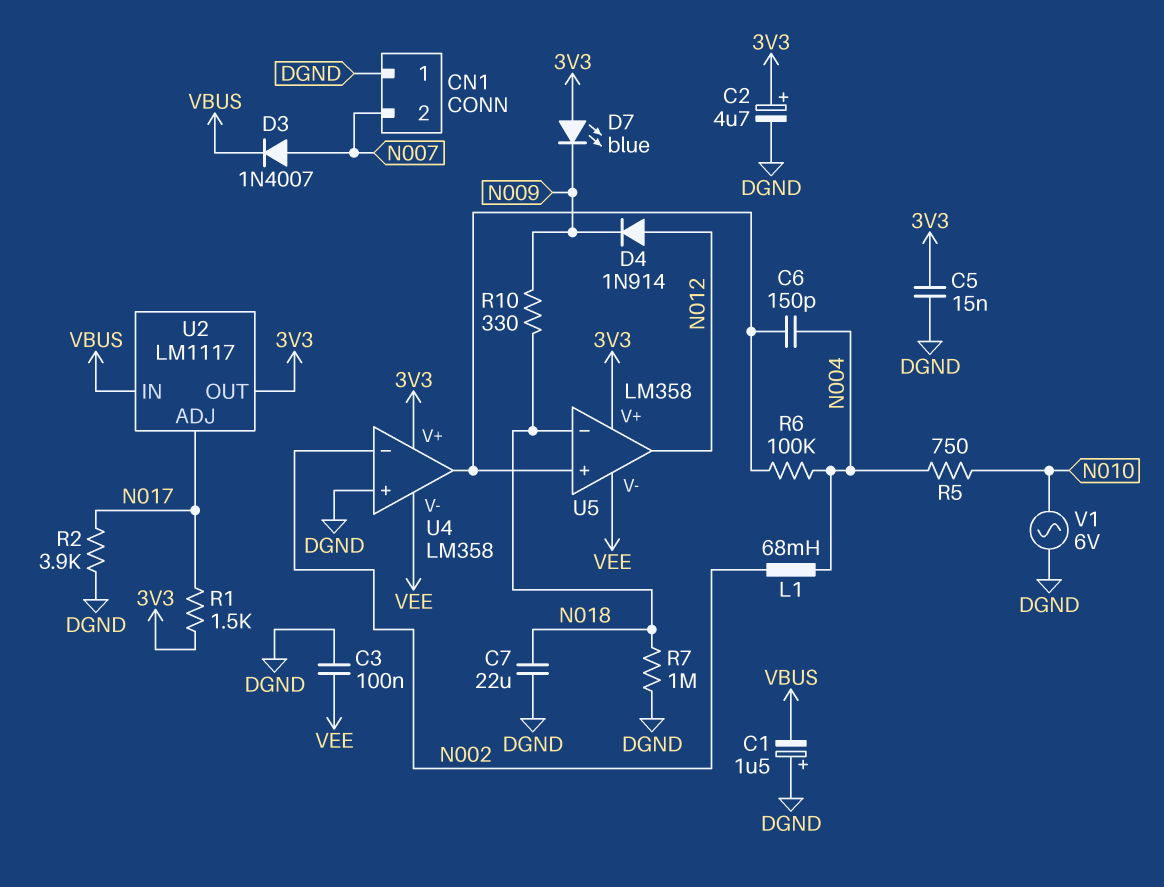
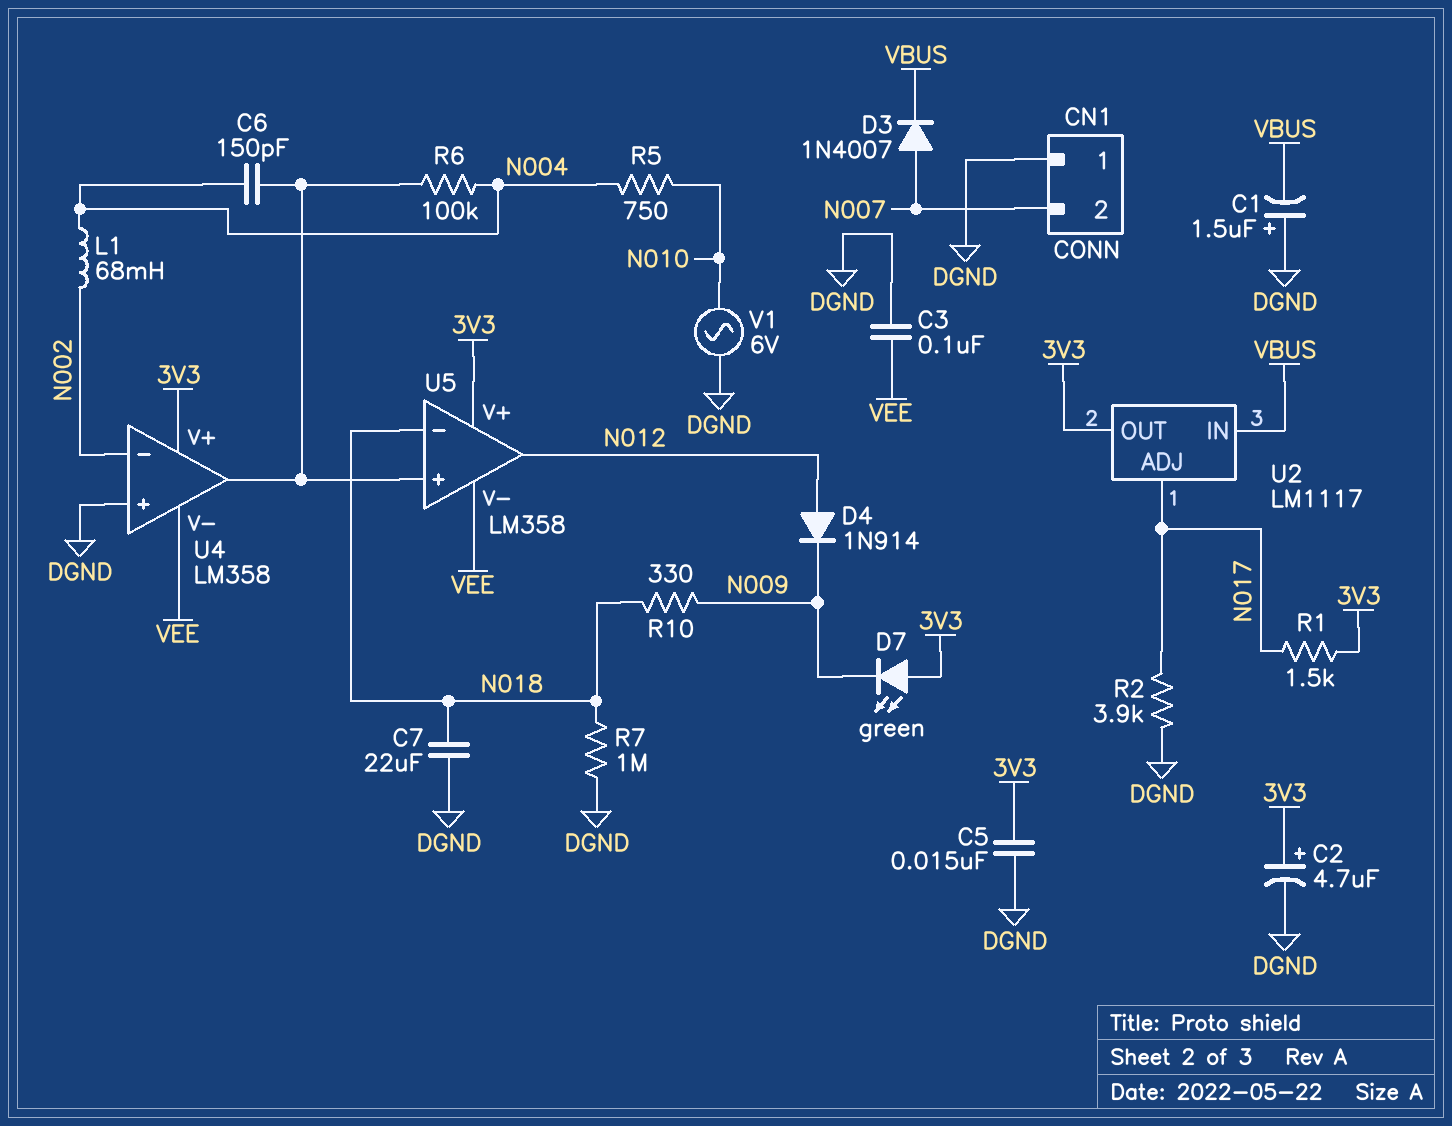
D7: LED blue (A 3V3, K N009) -> LED green (A 3V3, K N009)

